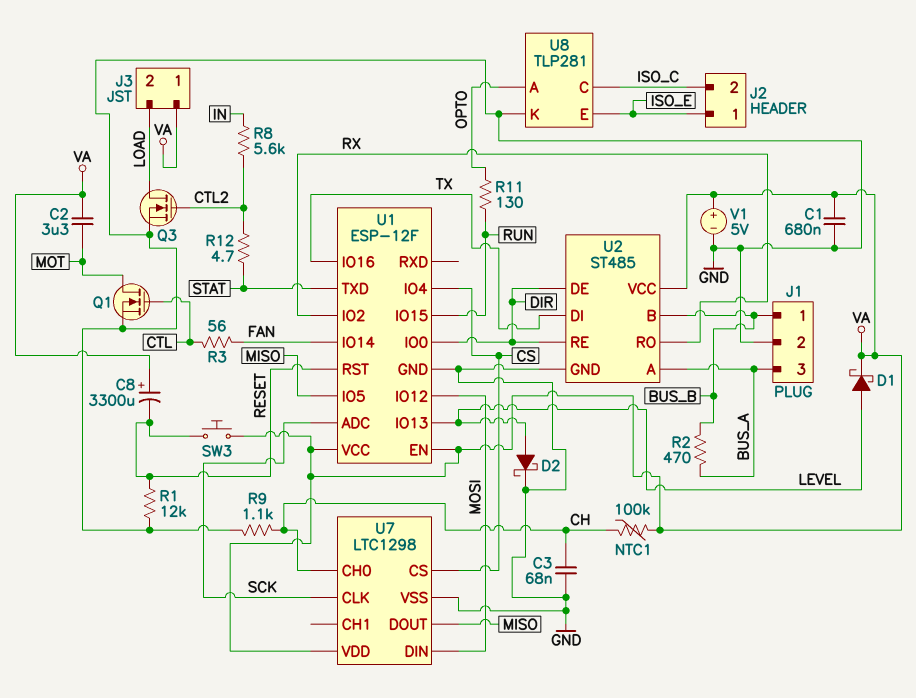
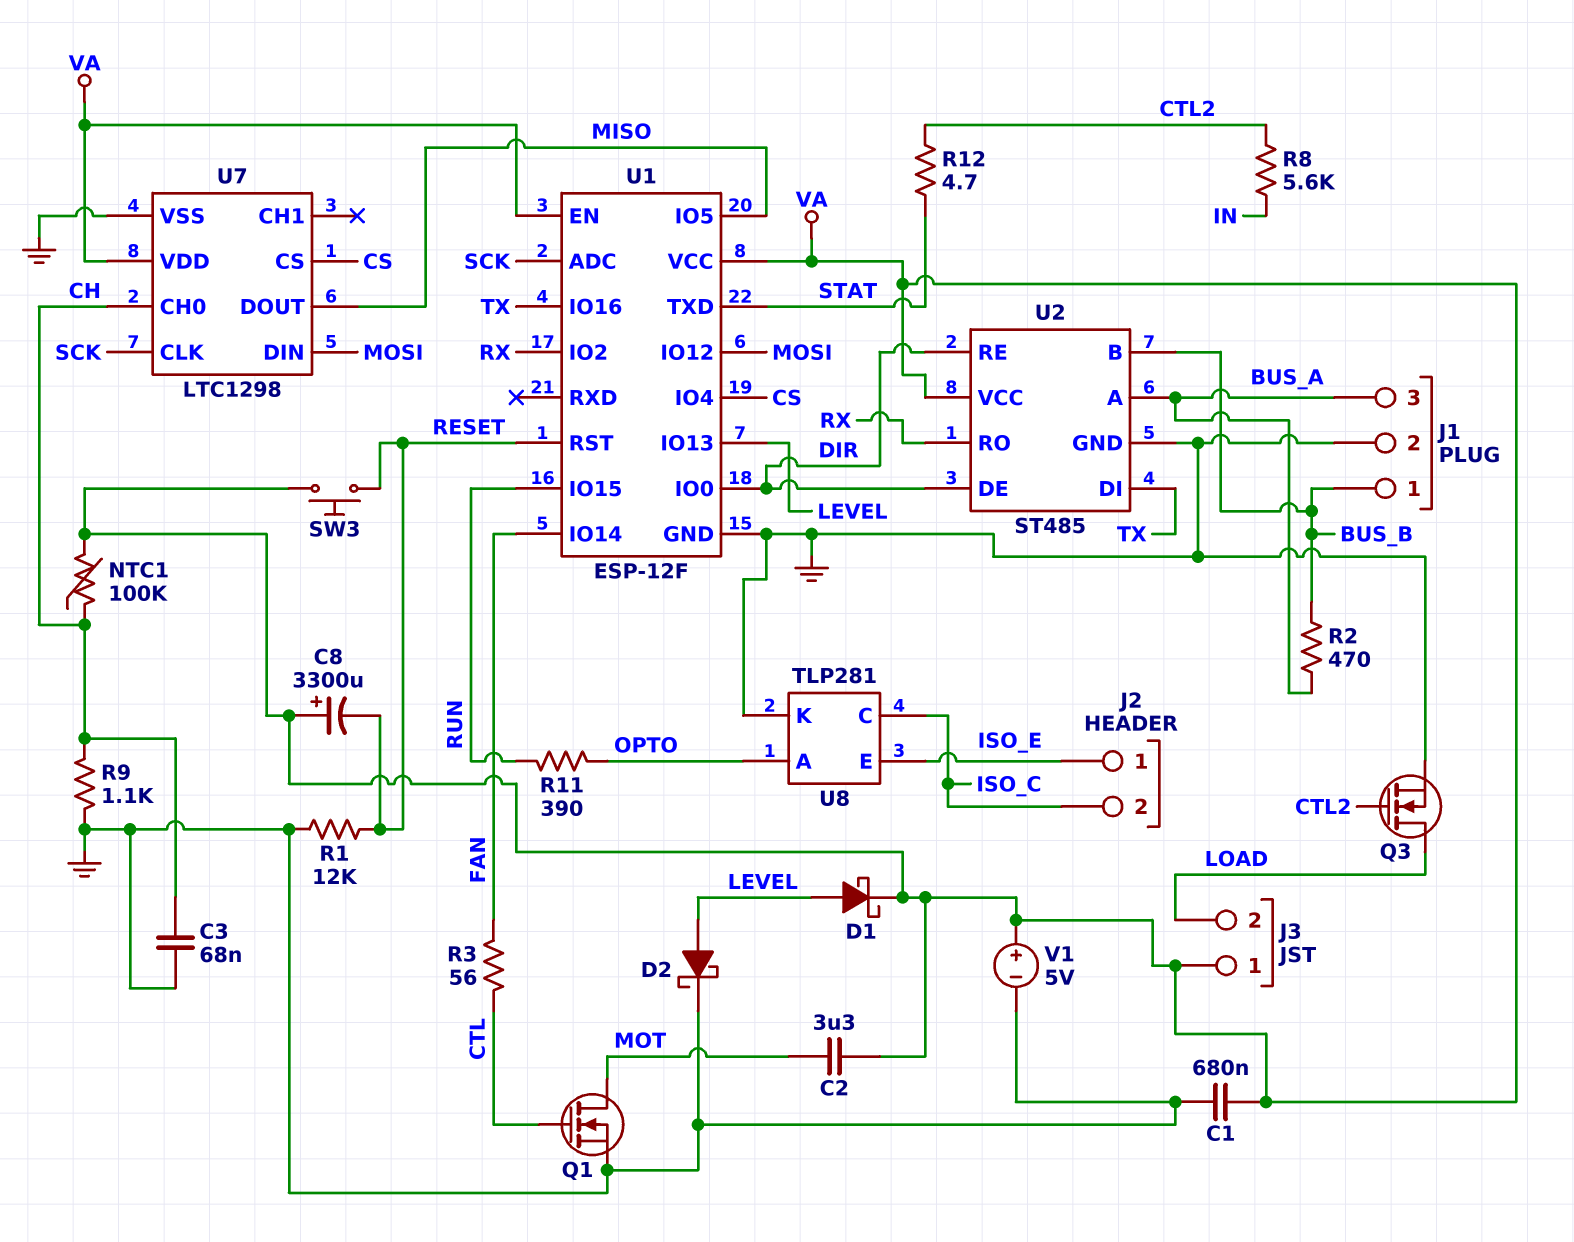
R11: 130 (OPTO, RUN) -> 390 (OPTO, RUN)

